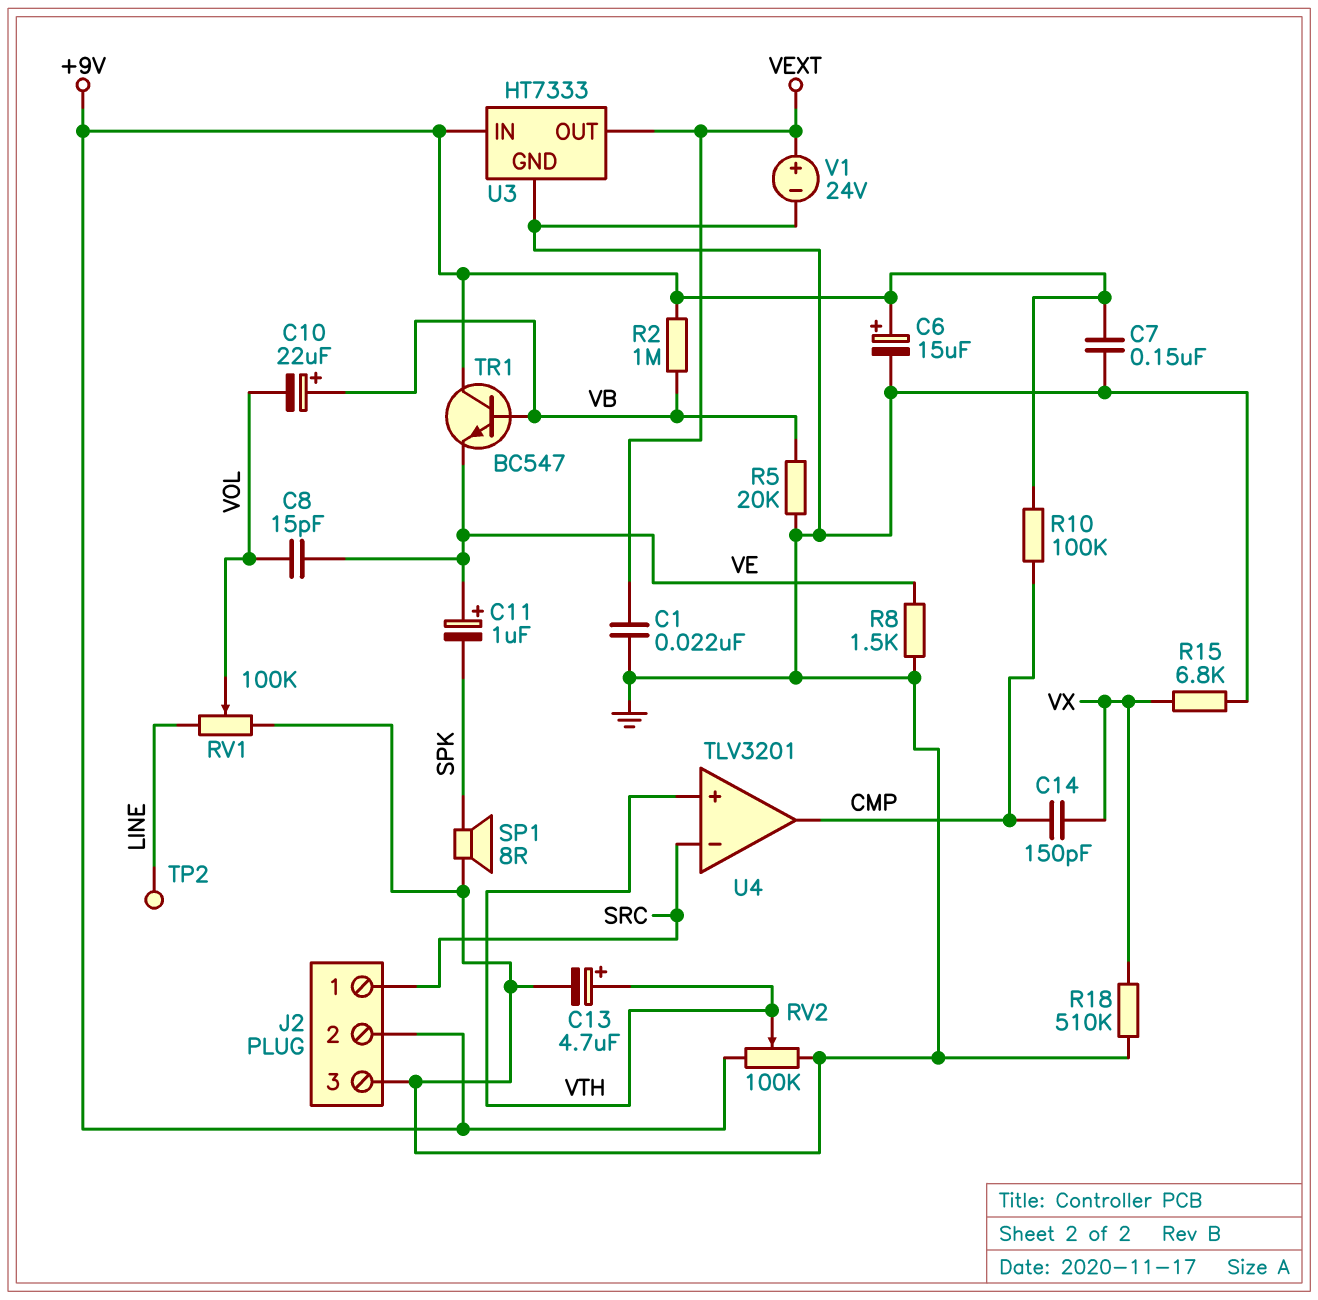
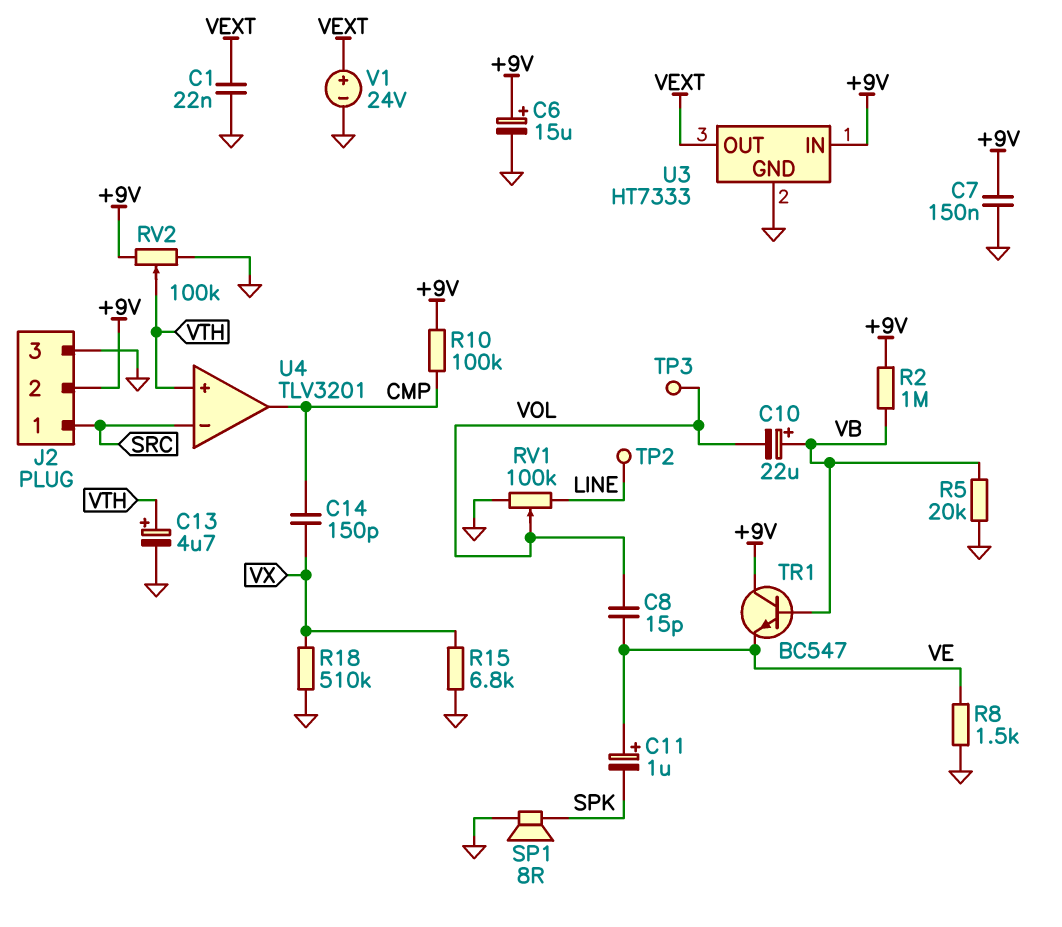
TP3: none -> test point (VOL)

